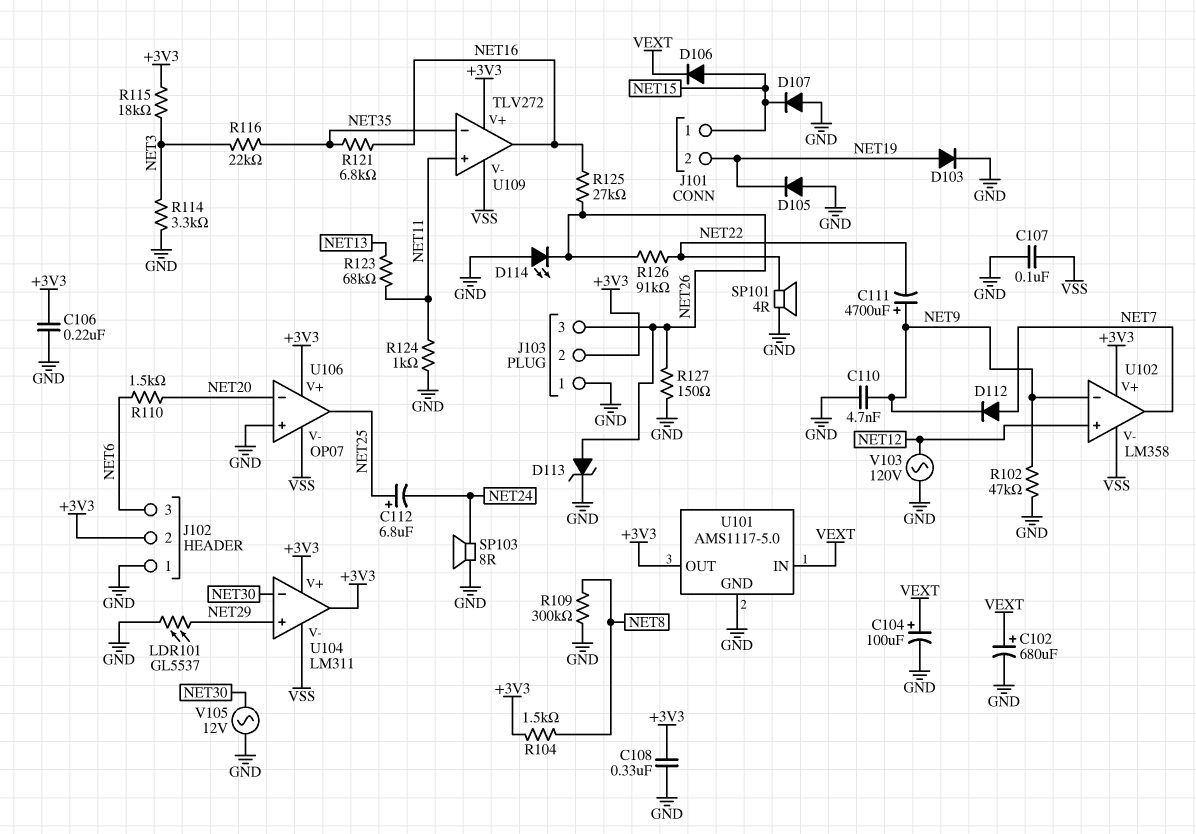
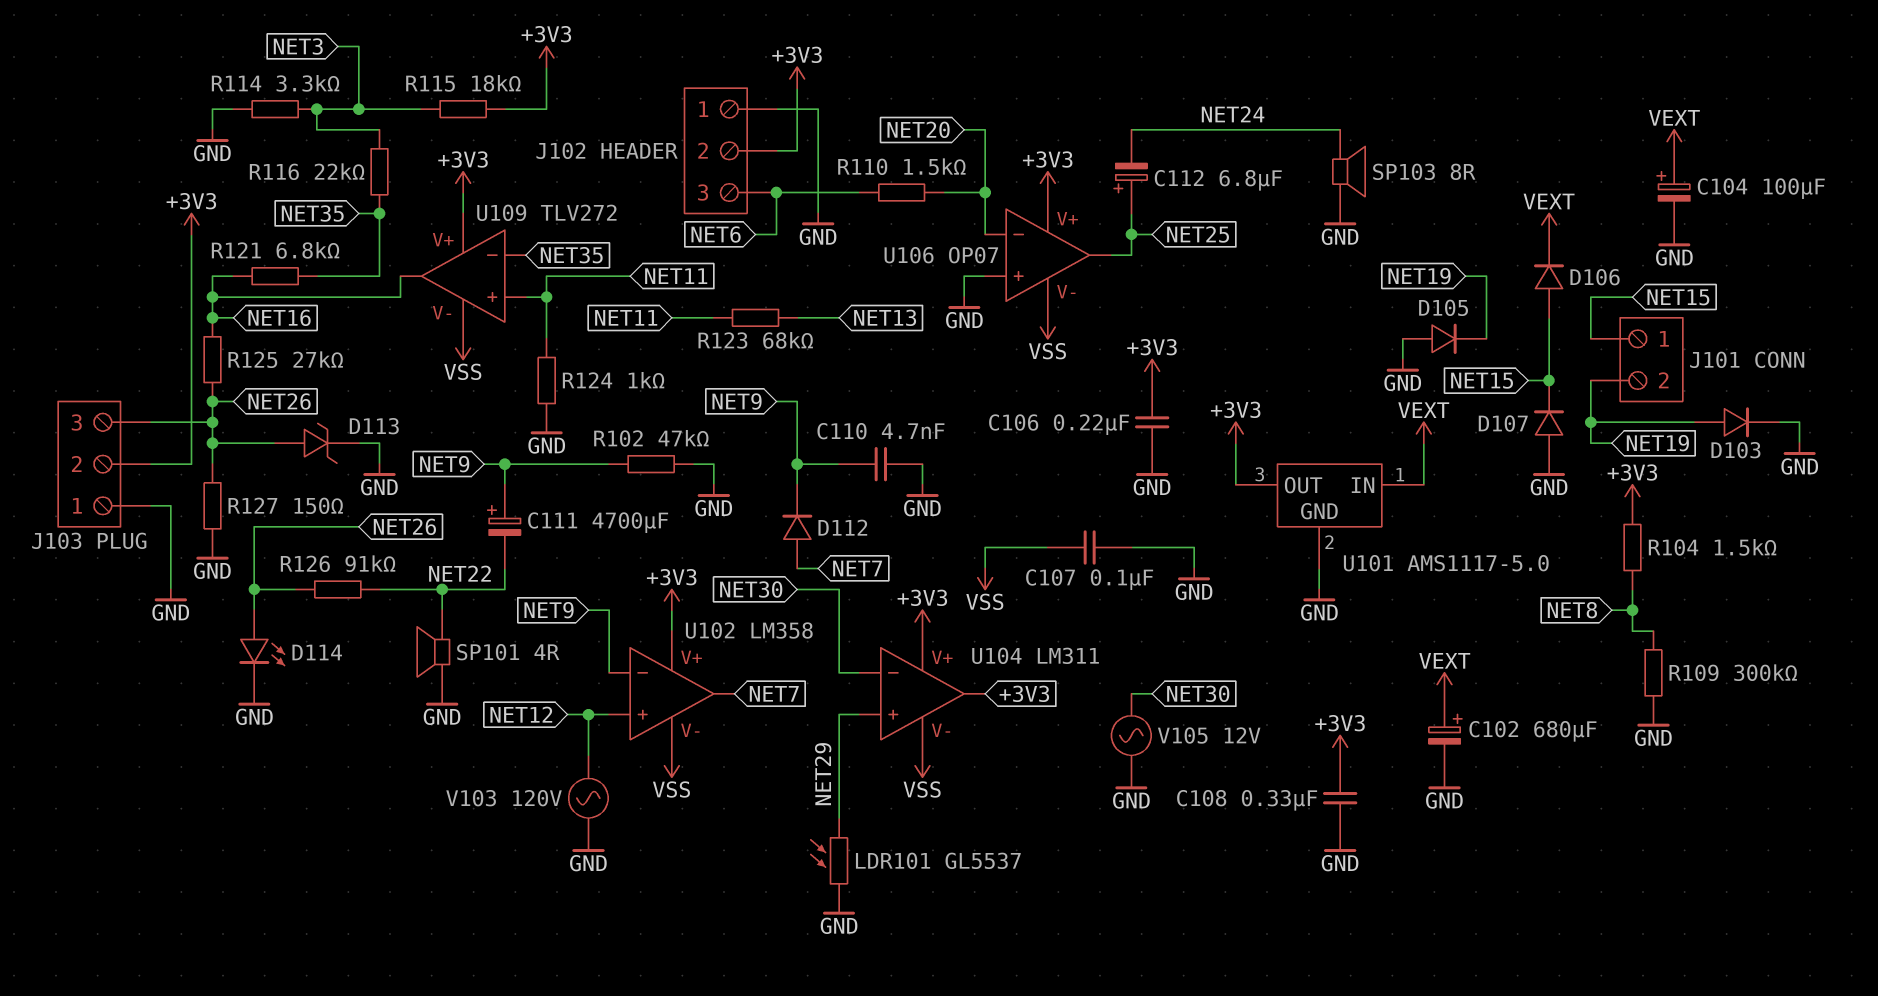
D114: LED (A GND, K NET26) -> LED (A NET26, K GND)

